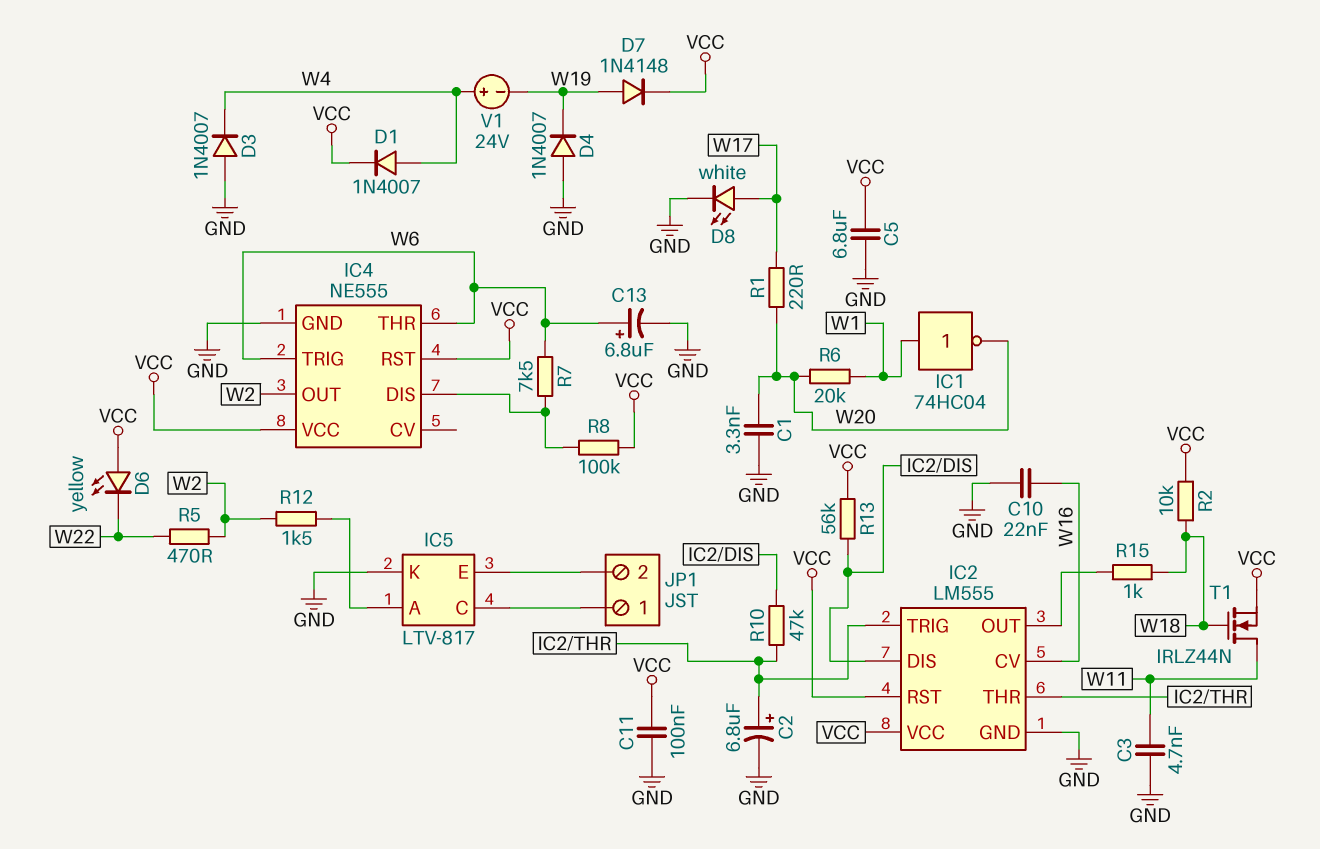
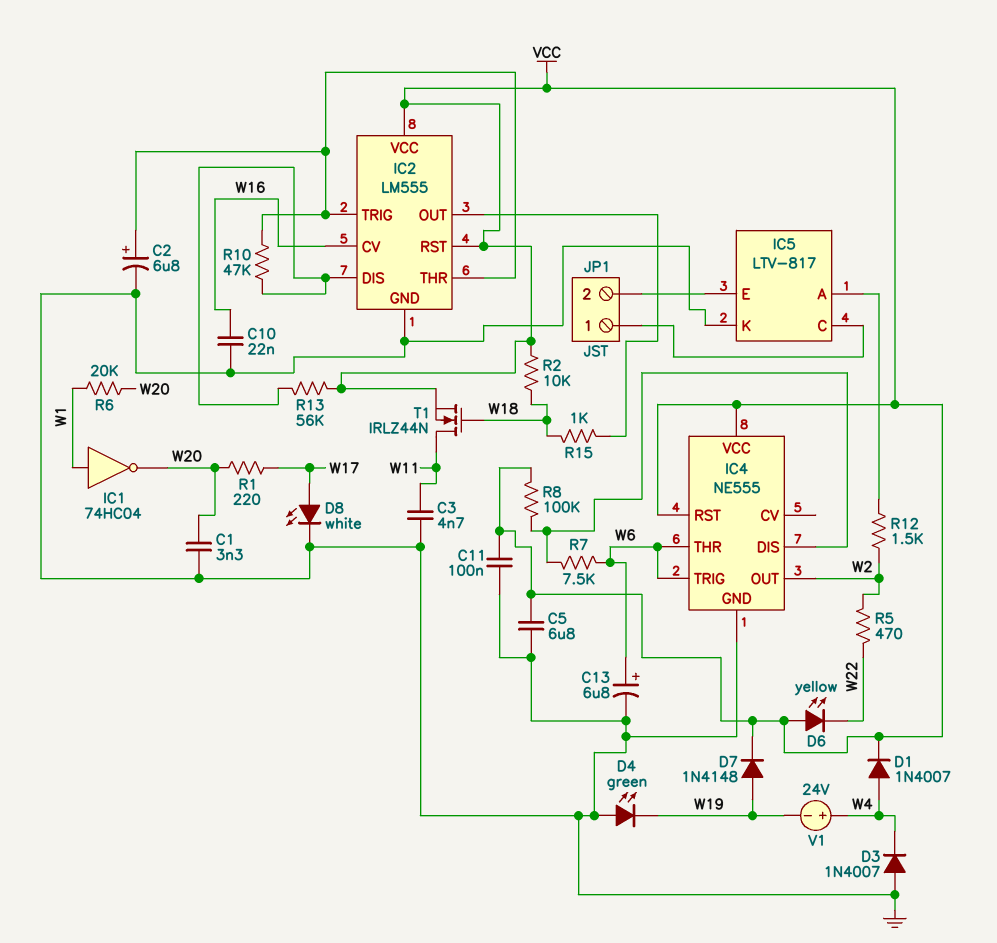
D4: diode 1N4007 (A GND, K W19) -> LED green (A GND, K W19)

